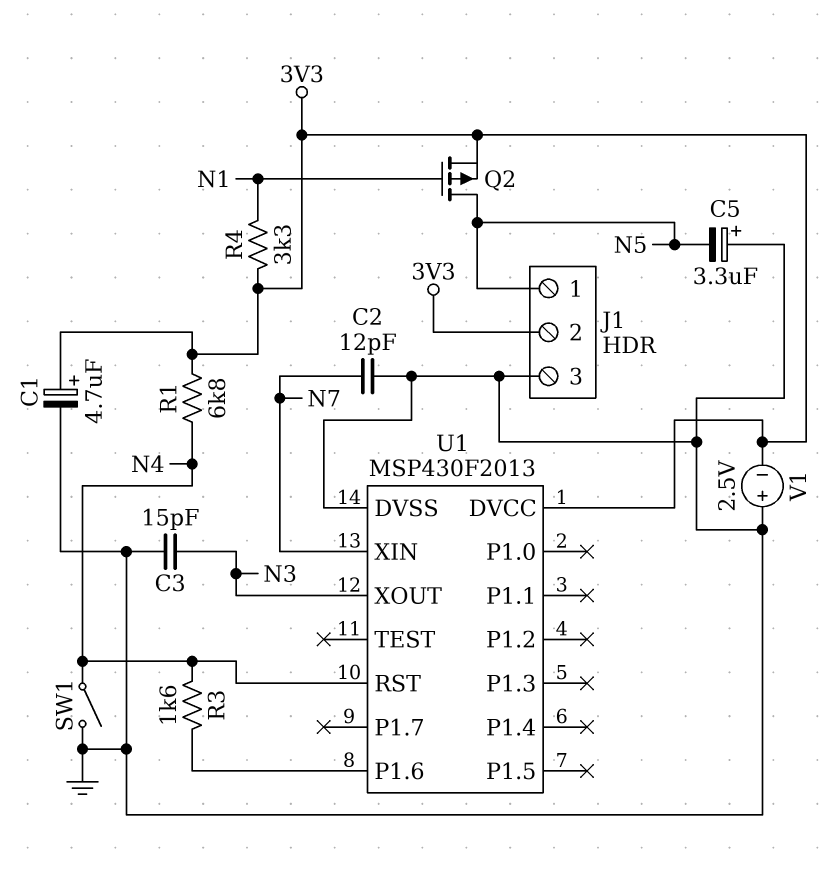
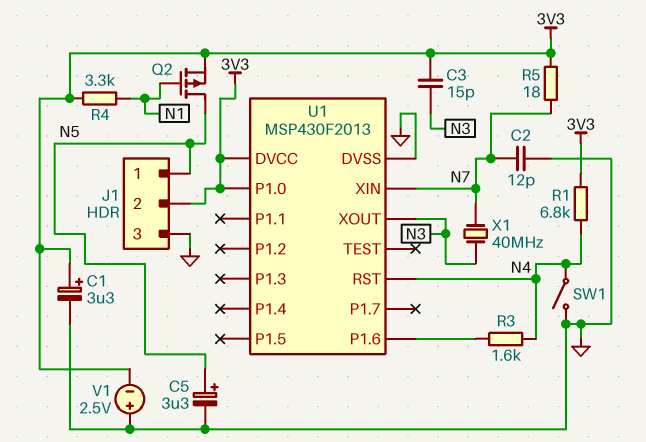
C1: 4.7uF (plus 3V3, minus GND) -> 3.3uF (plus 3V3, minus GND)
C3: 15pF (GND, N3) -> 15pF (3V3, N3)
C5: 3.3uF (plus GND, minus N5) -> 3.3uF (plus N5, minus GND)
R5: none -> 18 (3V3, N7)
U1 pin P1.0: none -> 3V3
X1: none -> 40MHz (N3, N7)

